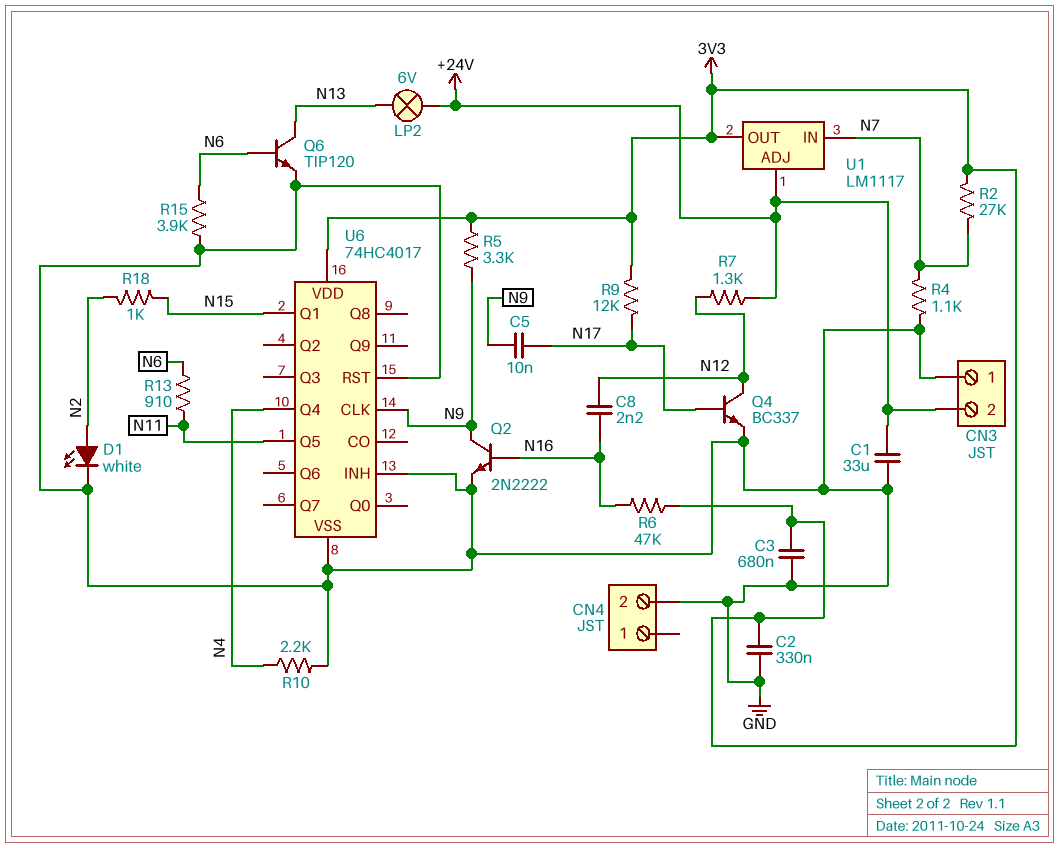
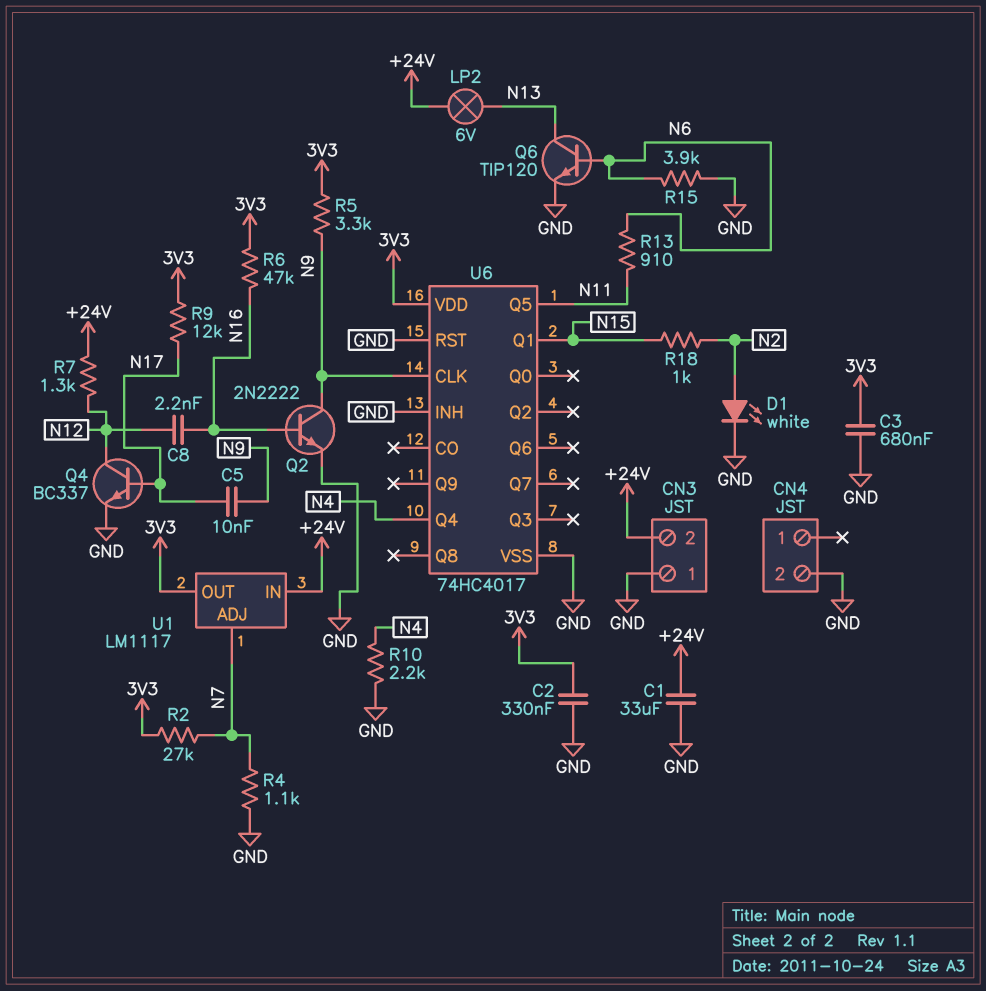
U1 pin ADJ: +24V -> N7
U1 pin IN: N7 -> +24V

